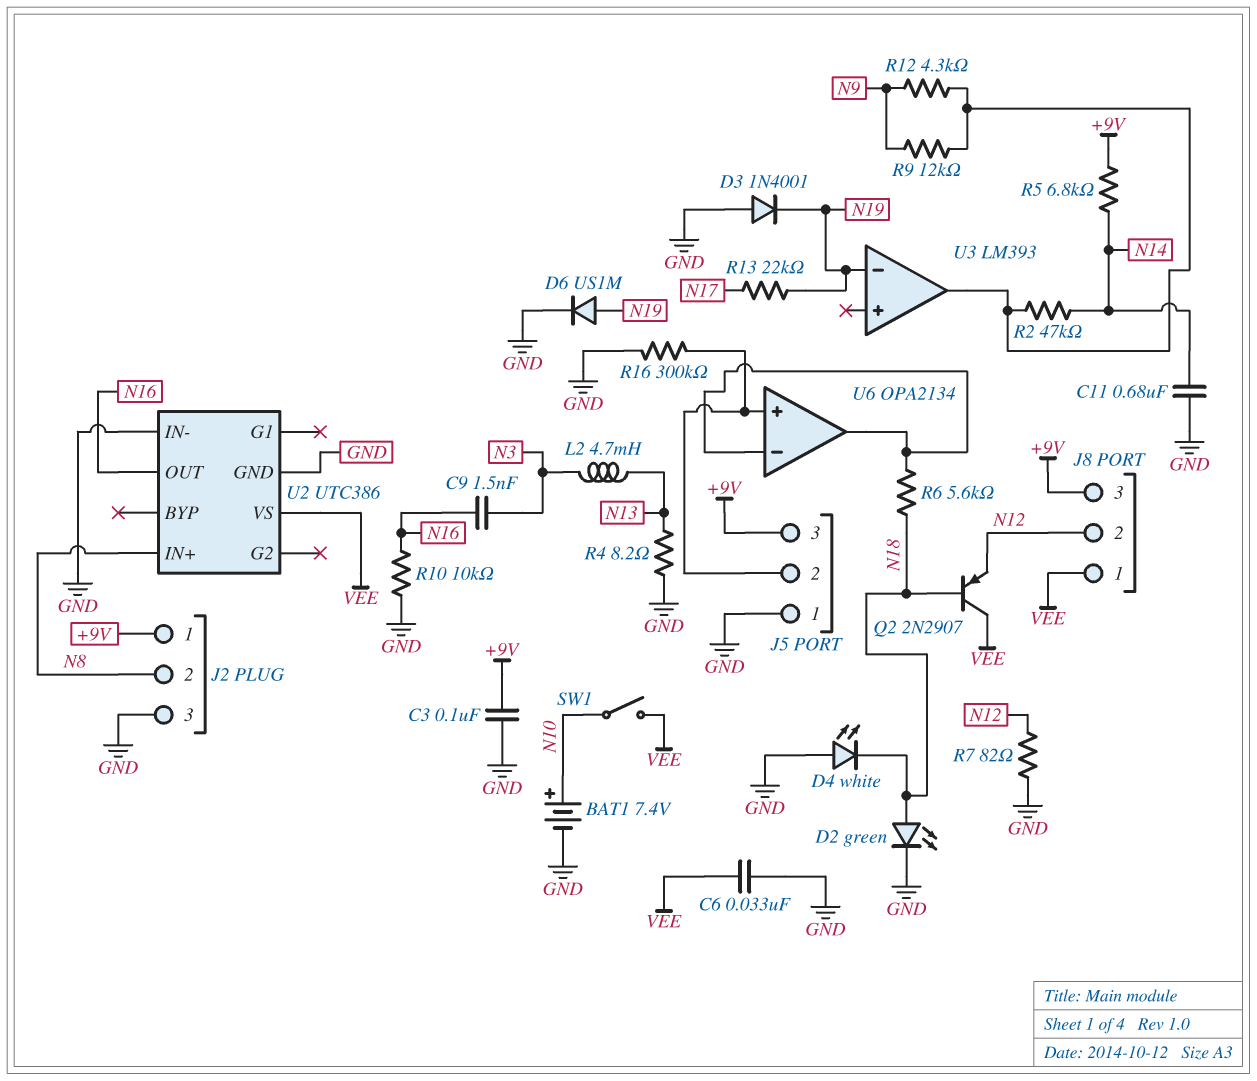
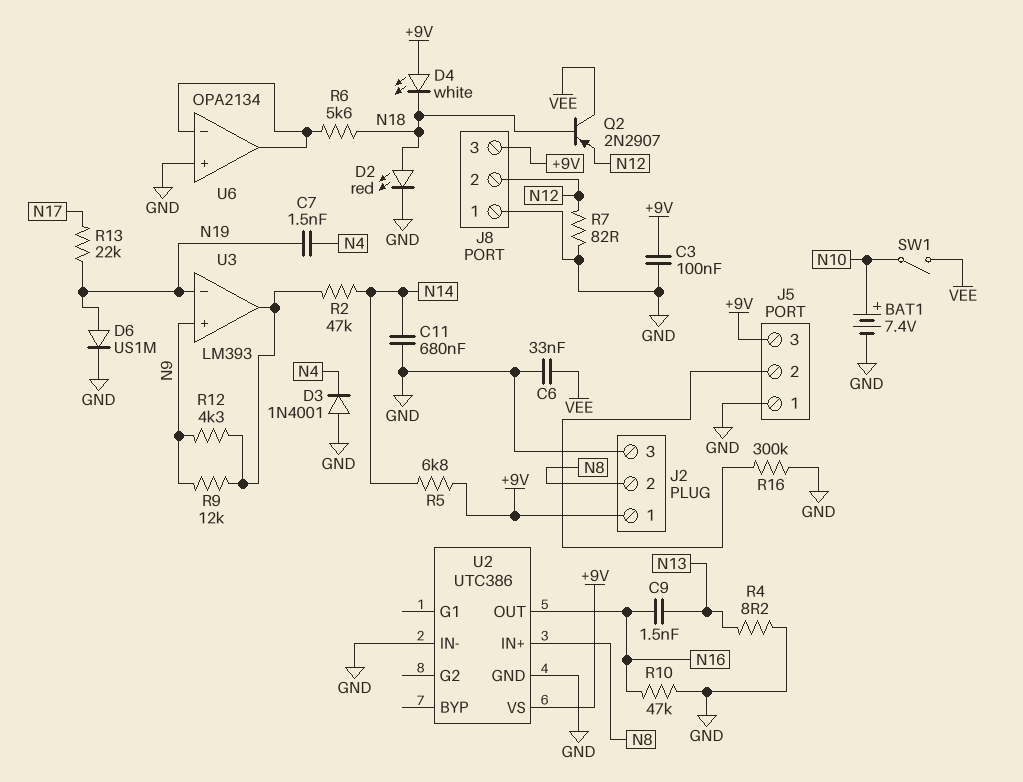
C7: none -> 1.5nF (N4, N19)
C9: 1.5nF (N3, N16) -> 1.5nF (N13, N16)
D2: LED green (A N18, K GND) -> LED red (A N18, K GND)
D3: diode 1N4001 (A GND, K N19) -> diode 1N4001 (A GND, K N4)
D4: LED white (A GND, K N18) -> LED white (A +9V, K N18)
J8 pin 1: VEE -> GND
L2: 4.7mH (N3, N13) -> none
R10: 10k (GND, N16) -> 47k (GND, N16)
U2 pin VS: VEE -> +9V
U3 pin in+: none -> N9
U6 pin in+: J5/2 -> GND

